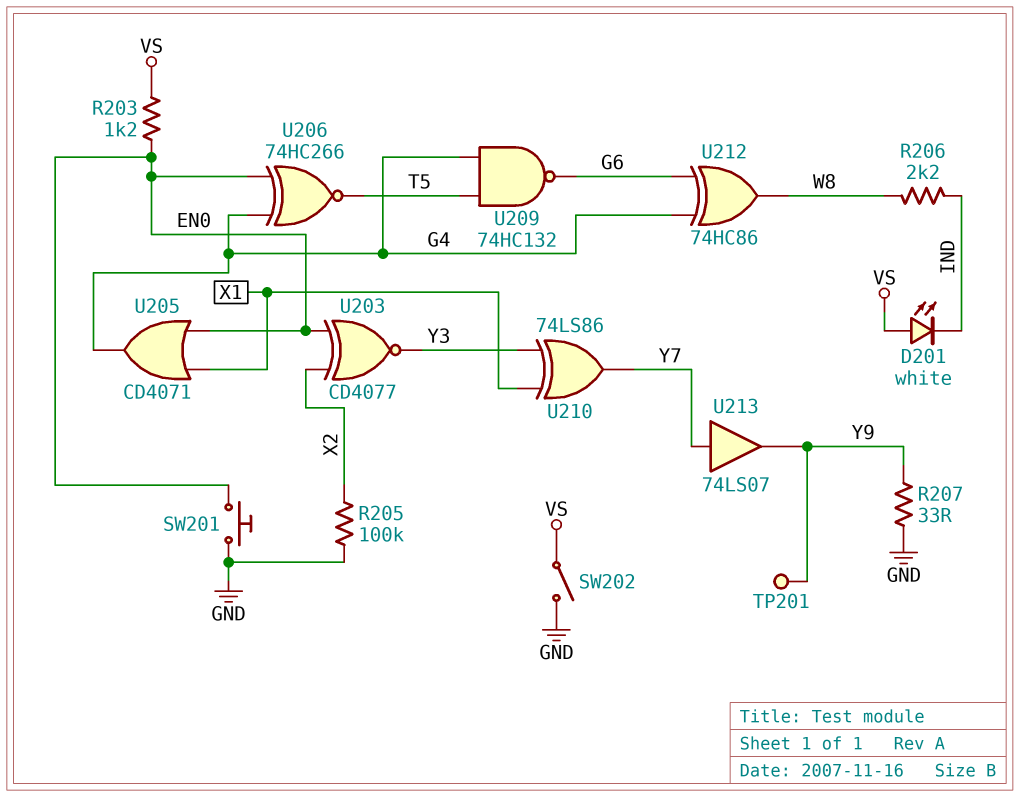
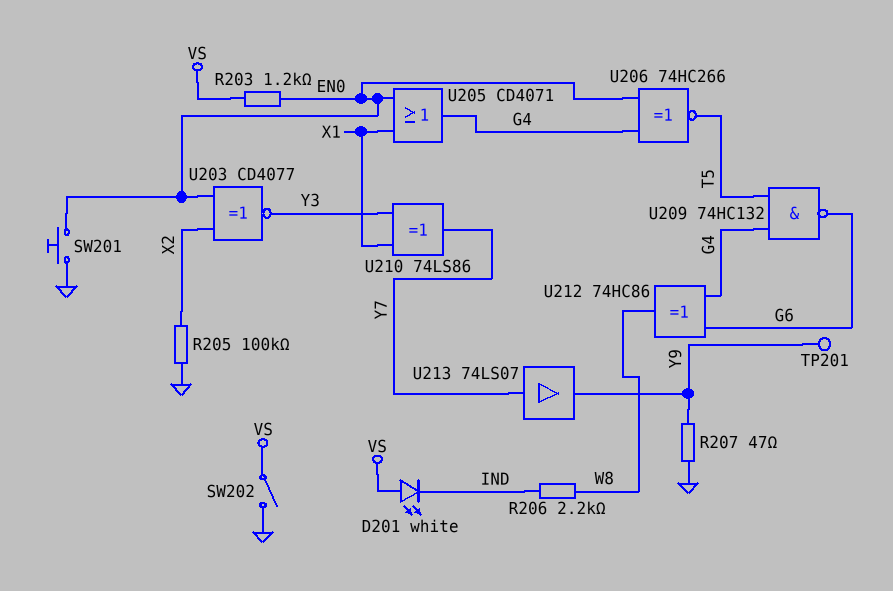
R207: 33 (GND, Y9) -> 47 (GND, Y9)

